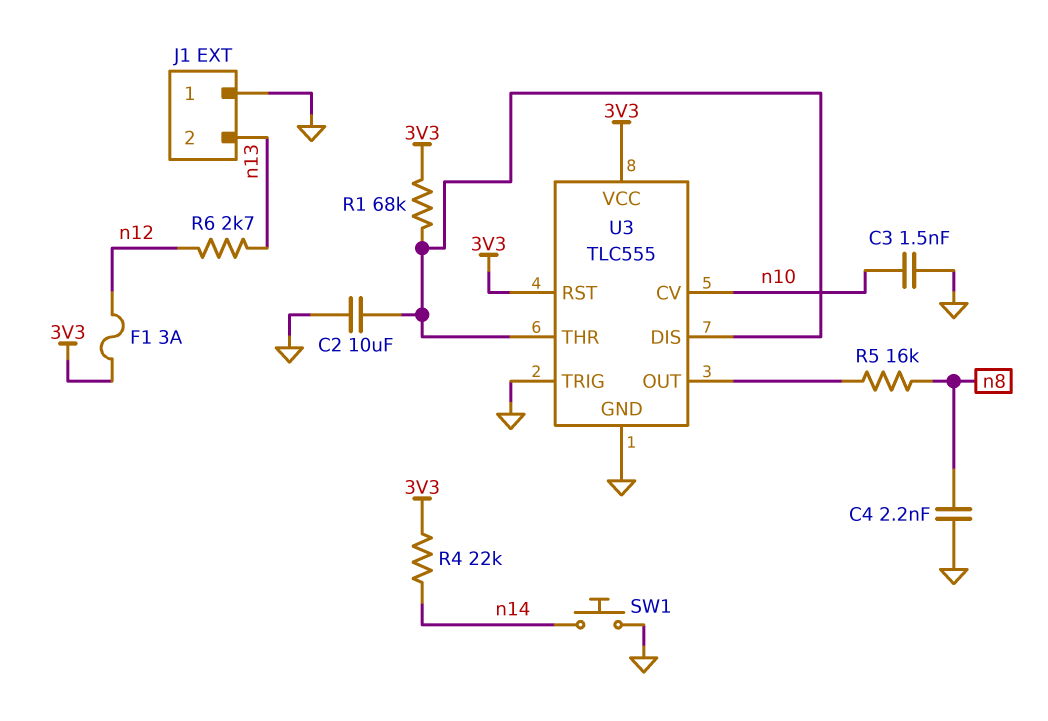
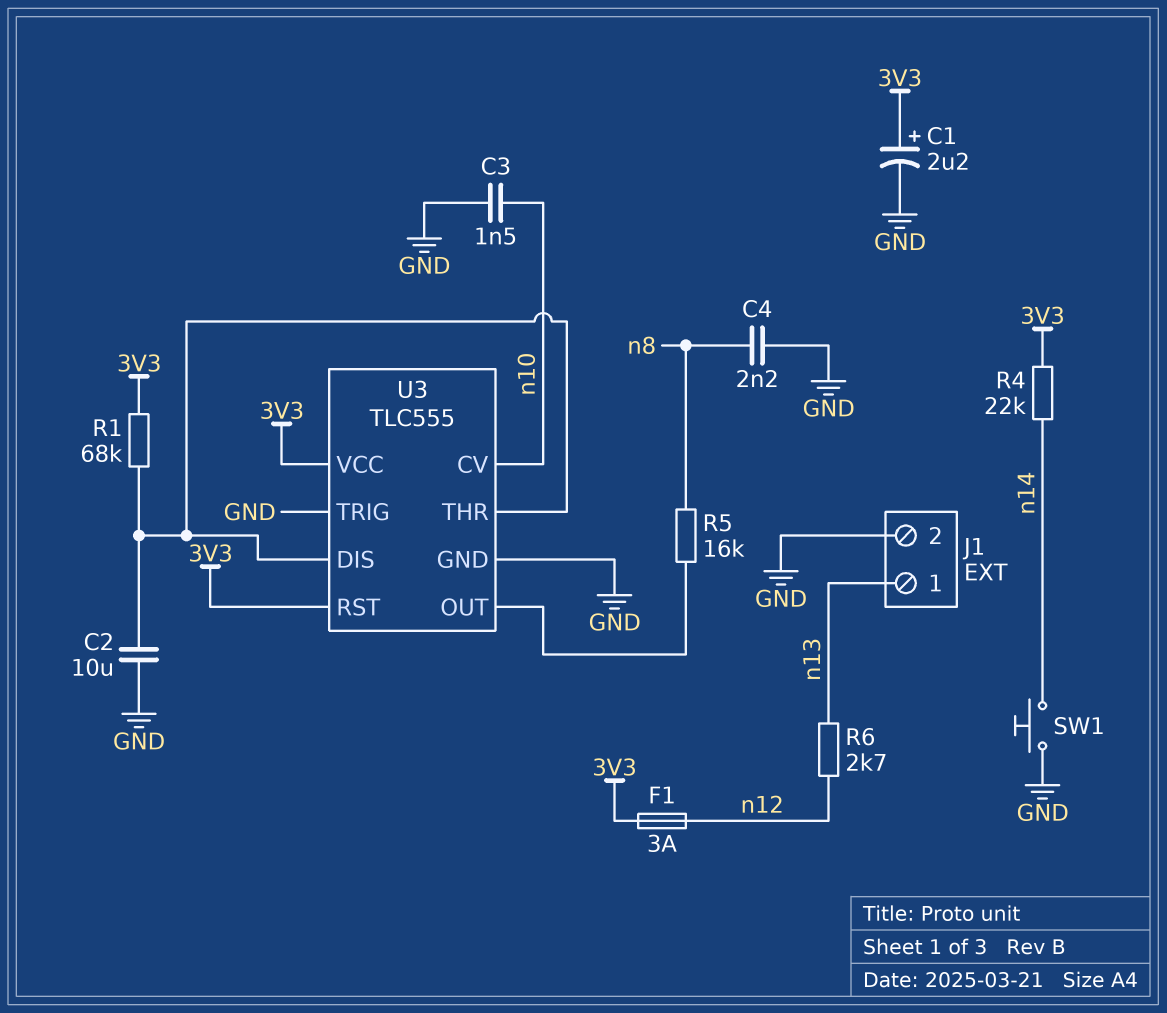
C1: none -> 2.2uF (plus 3V3, minus GND)
J1 pin 1: GND -> n13
J1 pin 2: n13 -> GND

